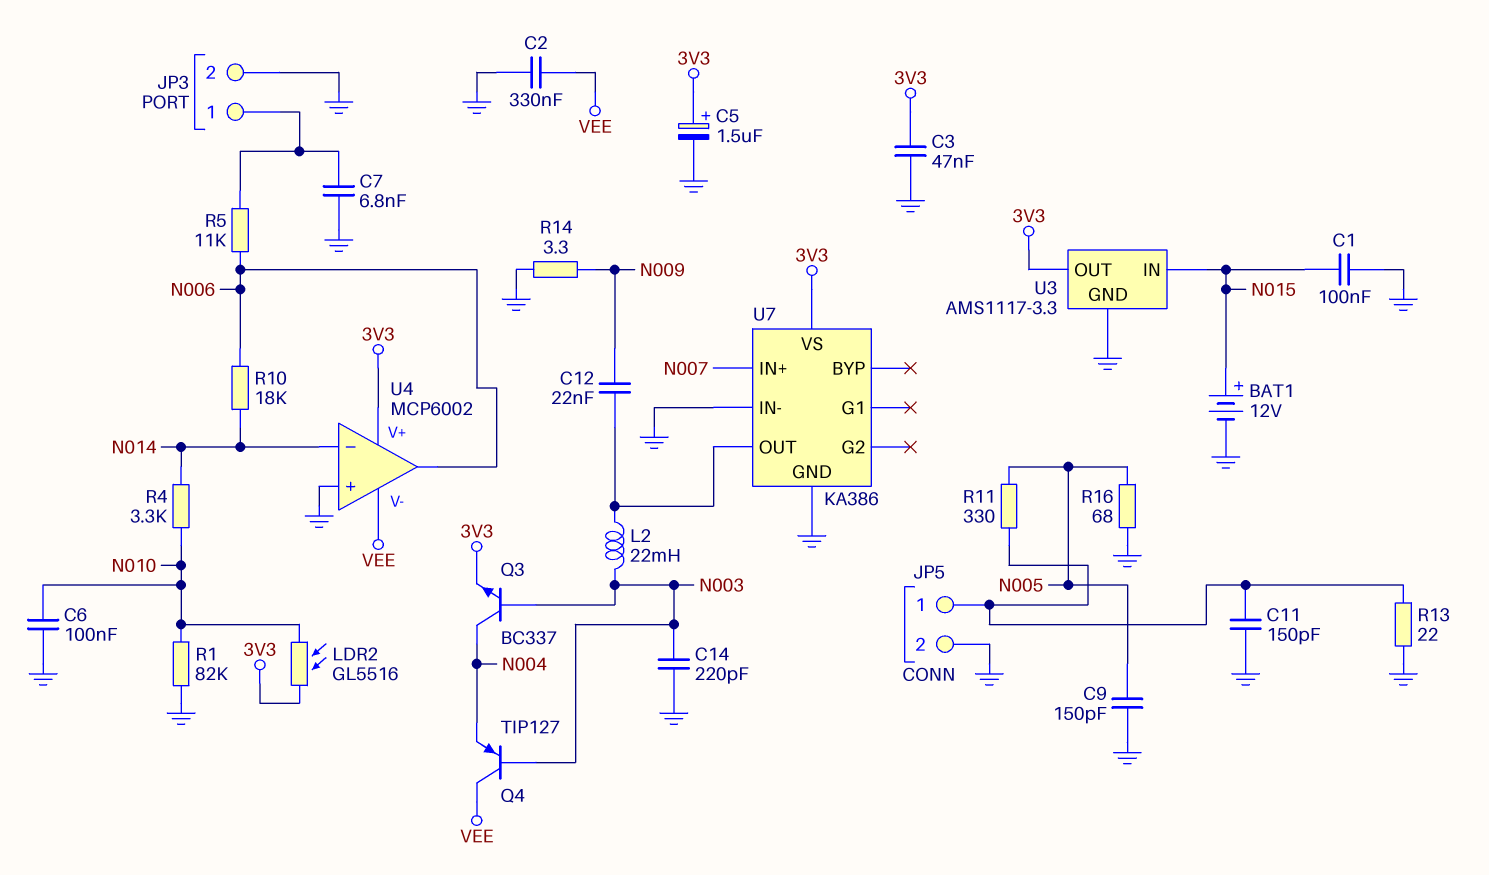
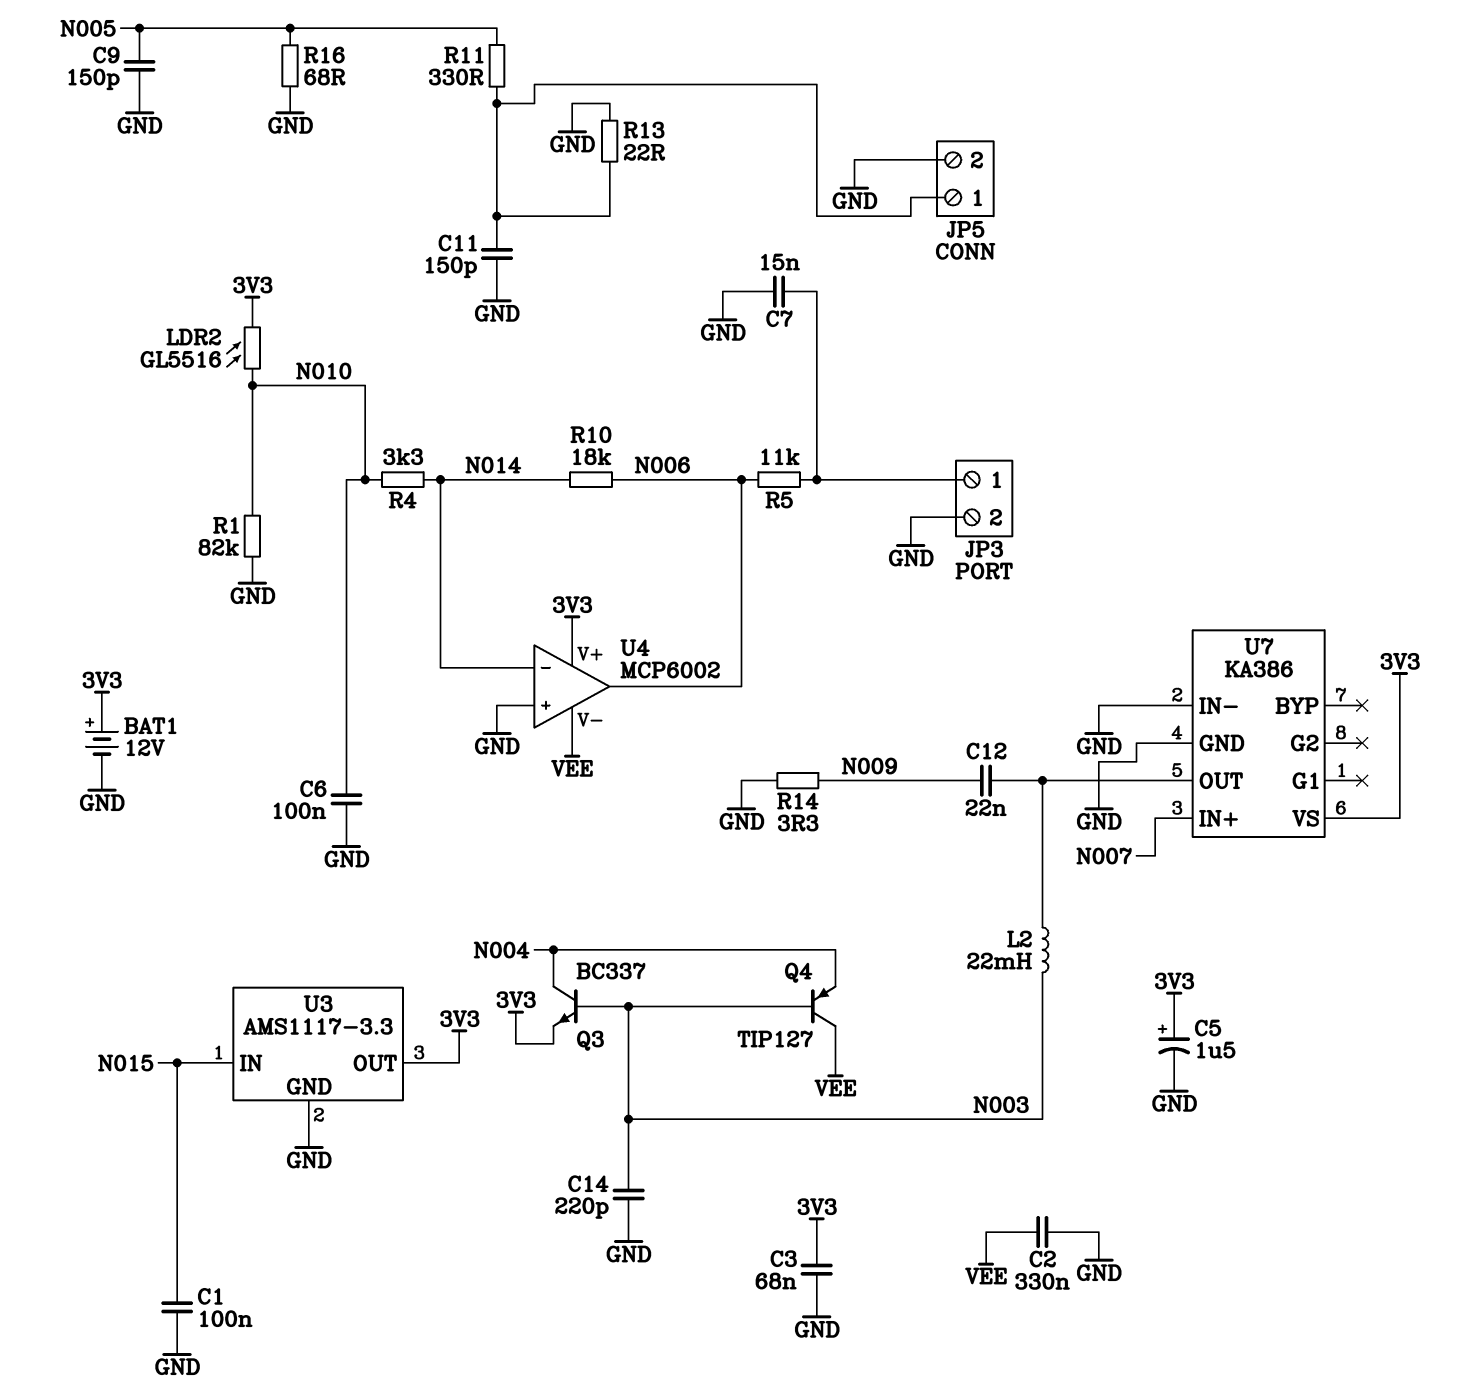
BAT1: 12V (plus N015, minus GND) -> 12V (plus 3V3, minus GND)
C3: 47nF (3V3, GND) -> 68nF (3V3, GND)
C7: 6.8nF (GND, JP3/1) -> 15nF (GND, JP3/1)

